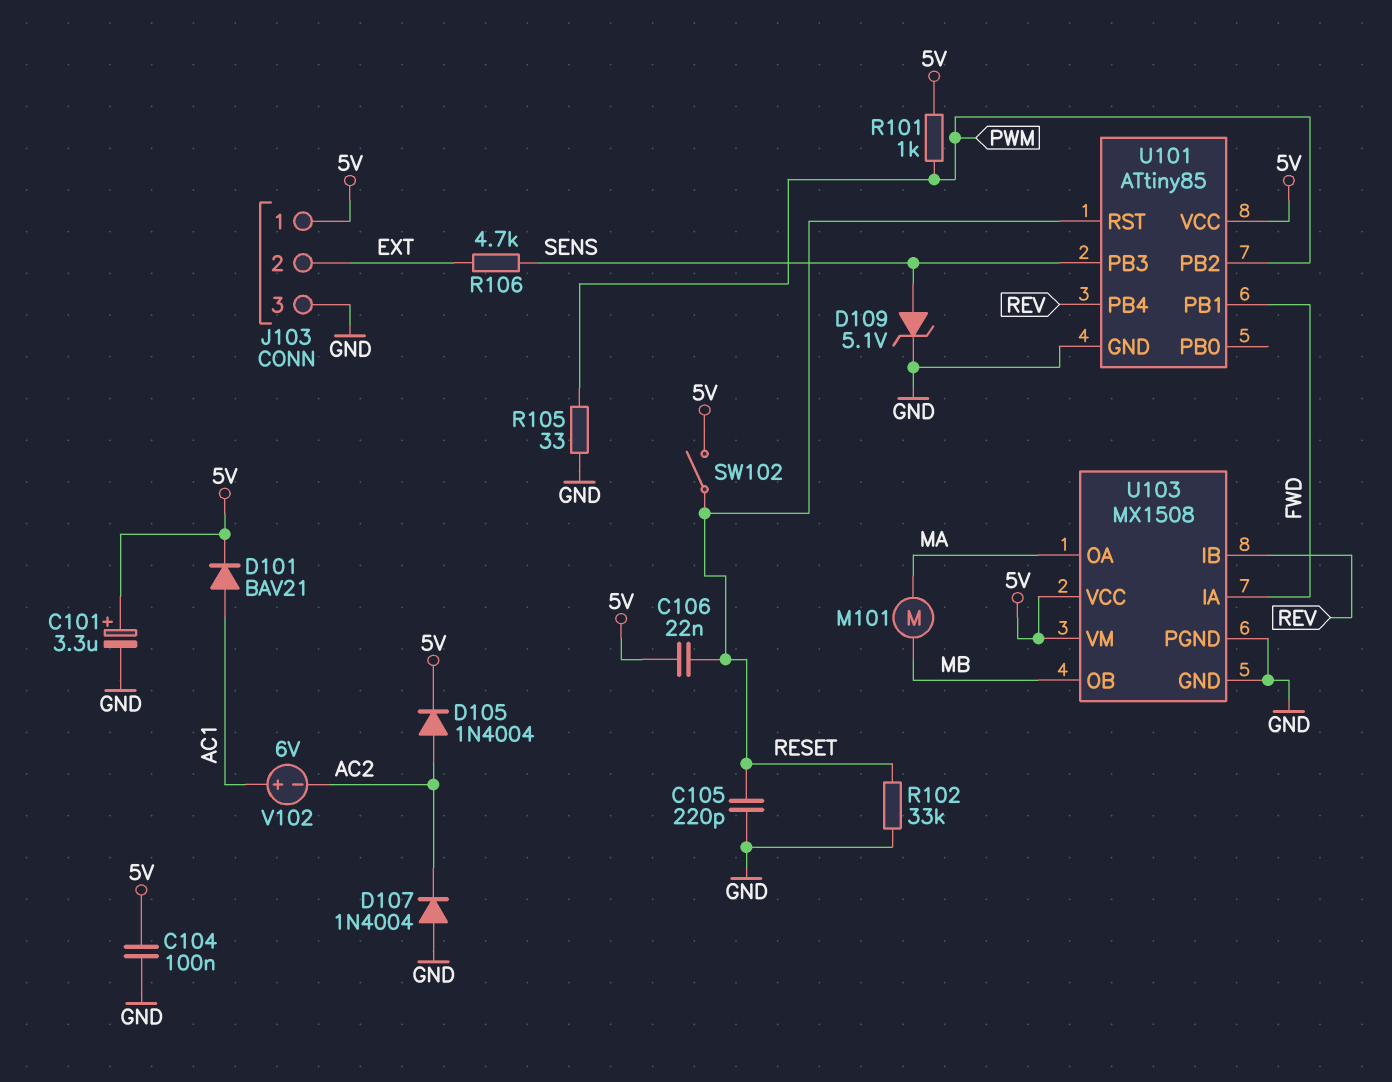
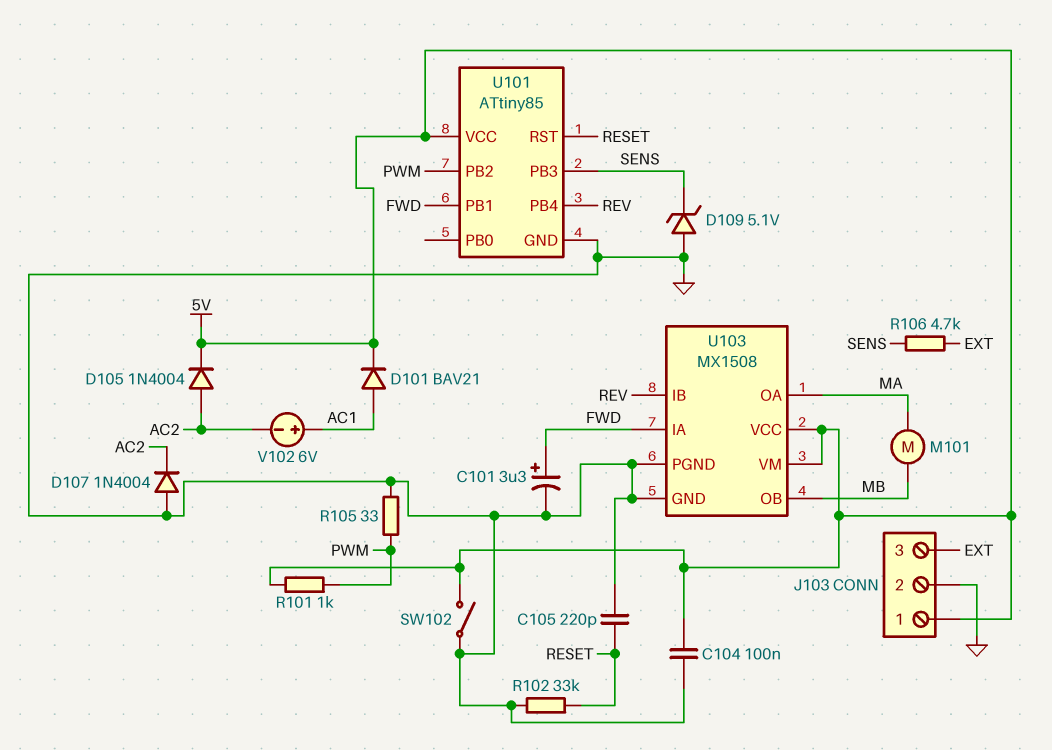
C101: 3.3uF (plus 5V, minus GND) -> 3.3uF (plus FWD, minus GND)
C106: 22nF (5V, RESET) -> none
D109: zener 5.1V (A SENS, K GND) -> zener 5.1V (A GND, K SENS)
J103 pin 2: EXT -> GND
J103 pin 3: GND -> EXT
SW102: switch (5V, RESET) -> switch (5V, GND)

